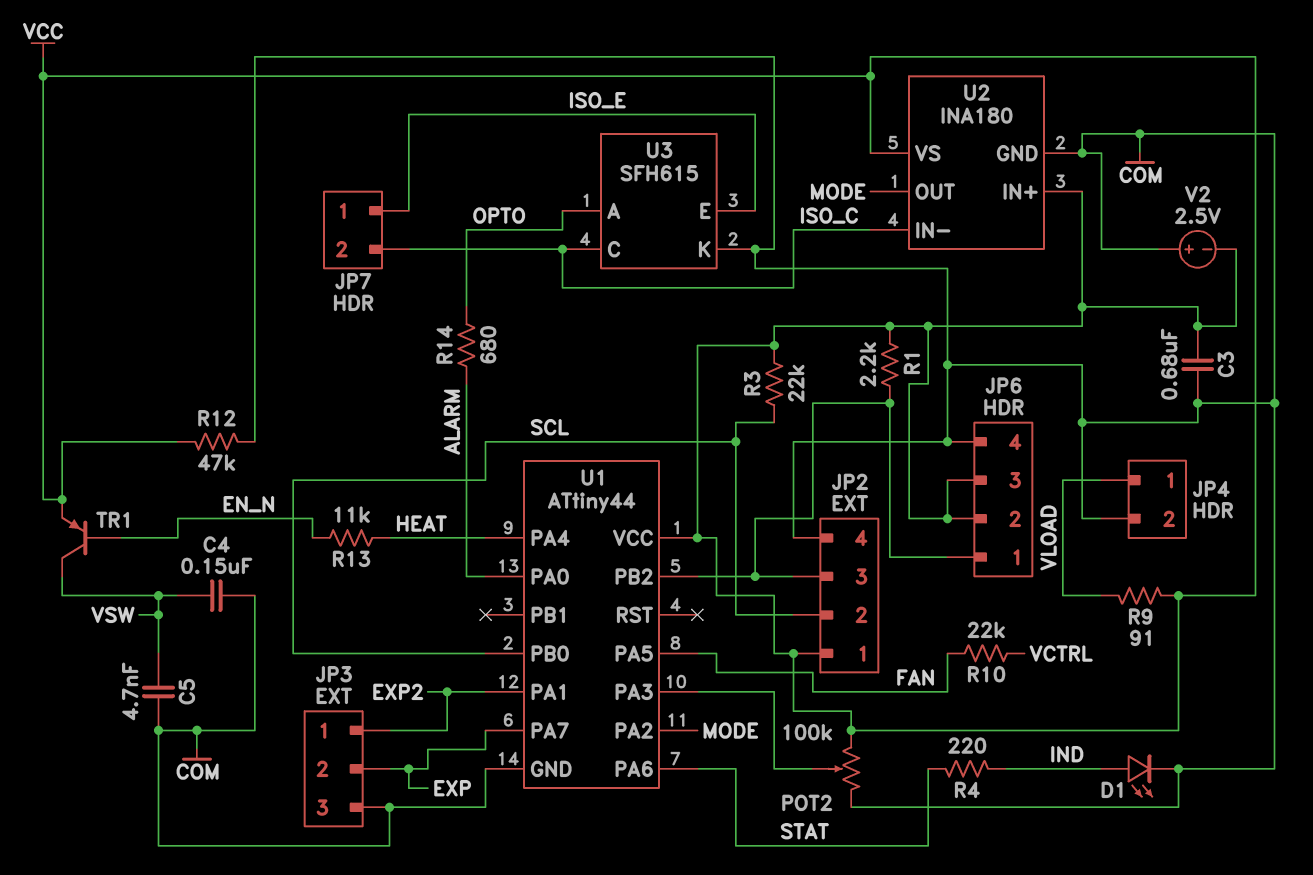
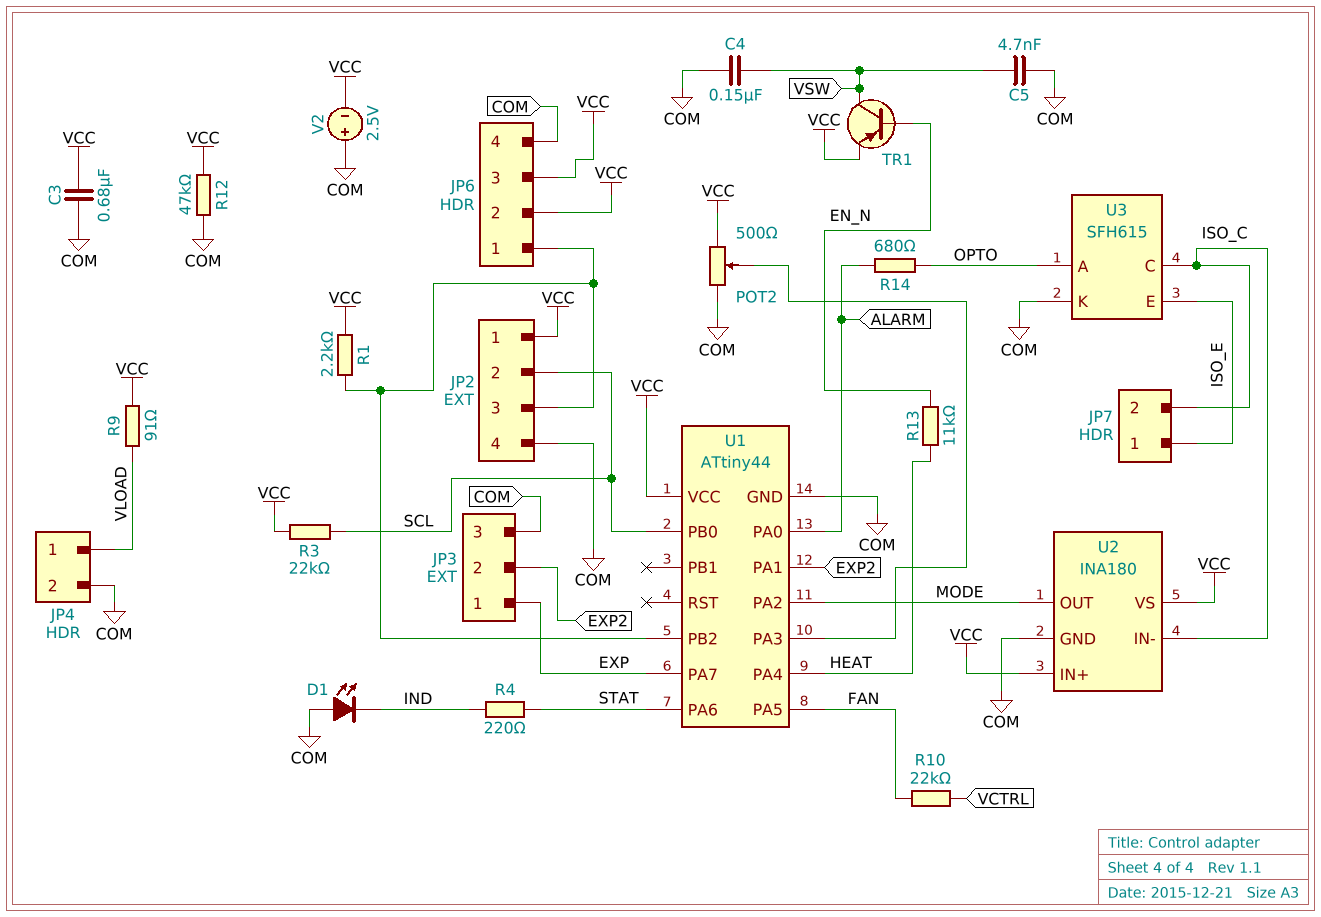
D1: LED (A IND, K COM) -> LED (A COM, K IND)
JP3 pin 1: EXP2 -> EXP
JP3 pin 2: EXP -> EXP2
POT2: 100k (COM, VCC, wiper U1/PA3) -> 500 (COM, VCC, wiper U1/PA3)

